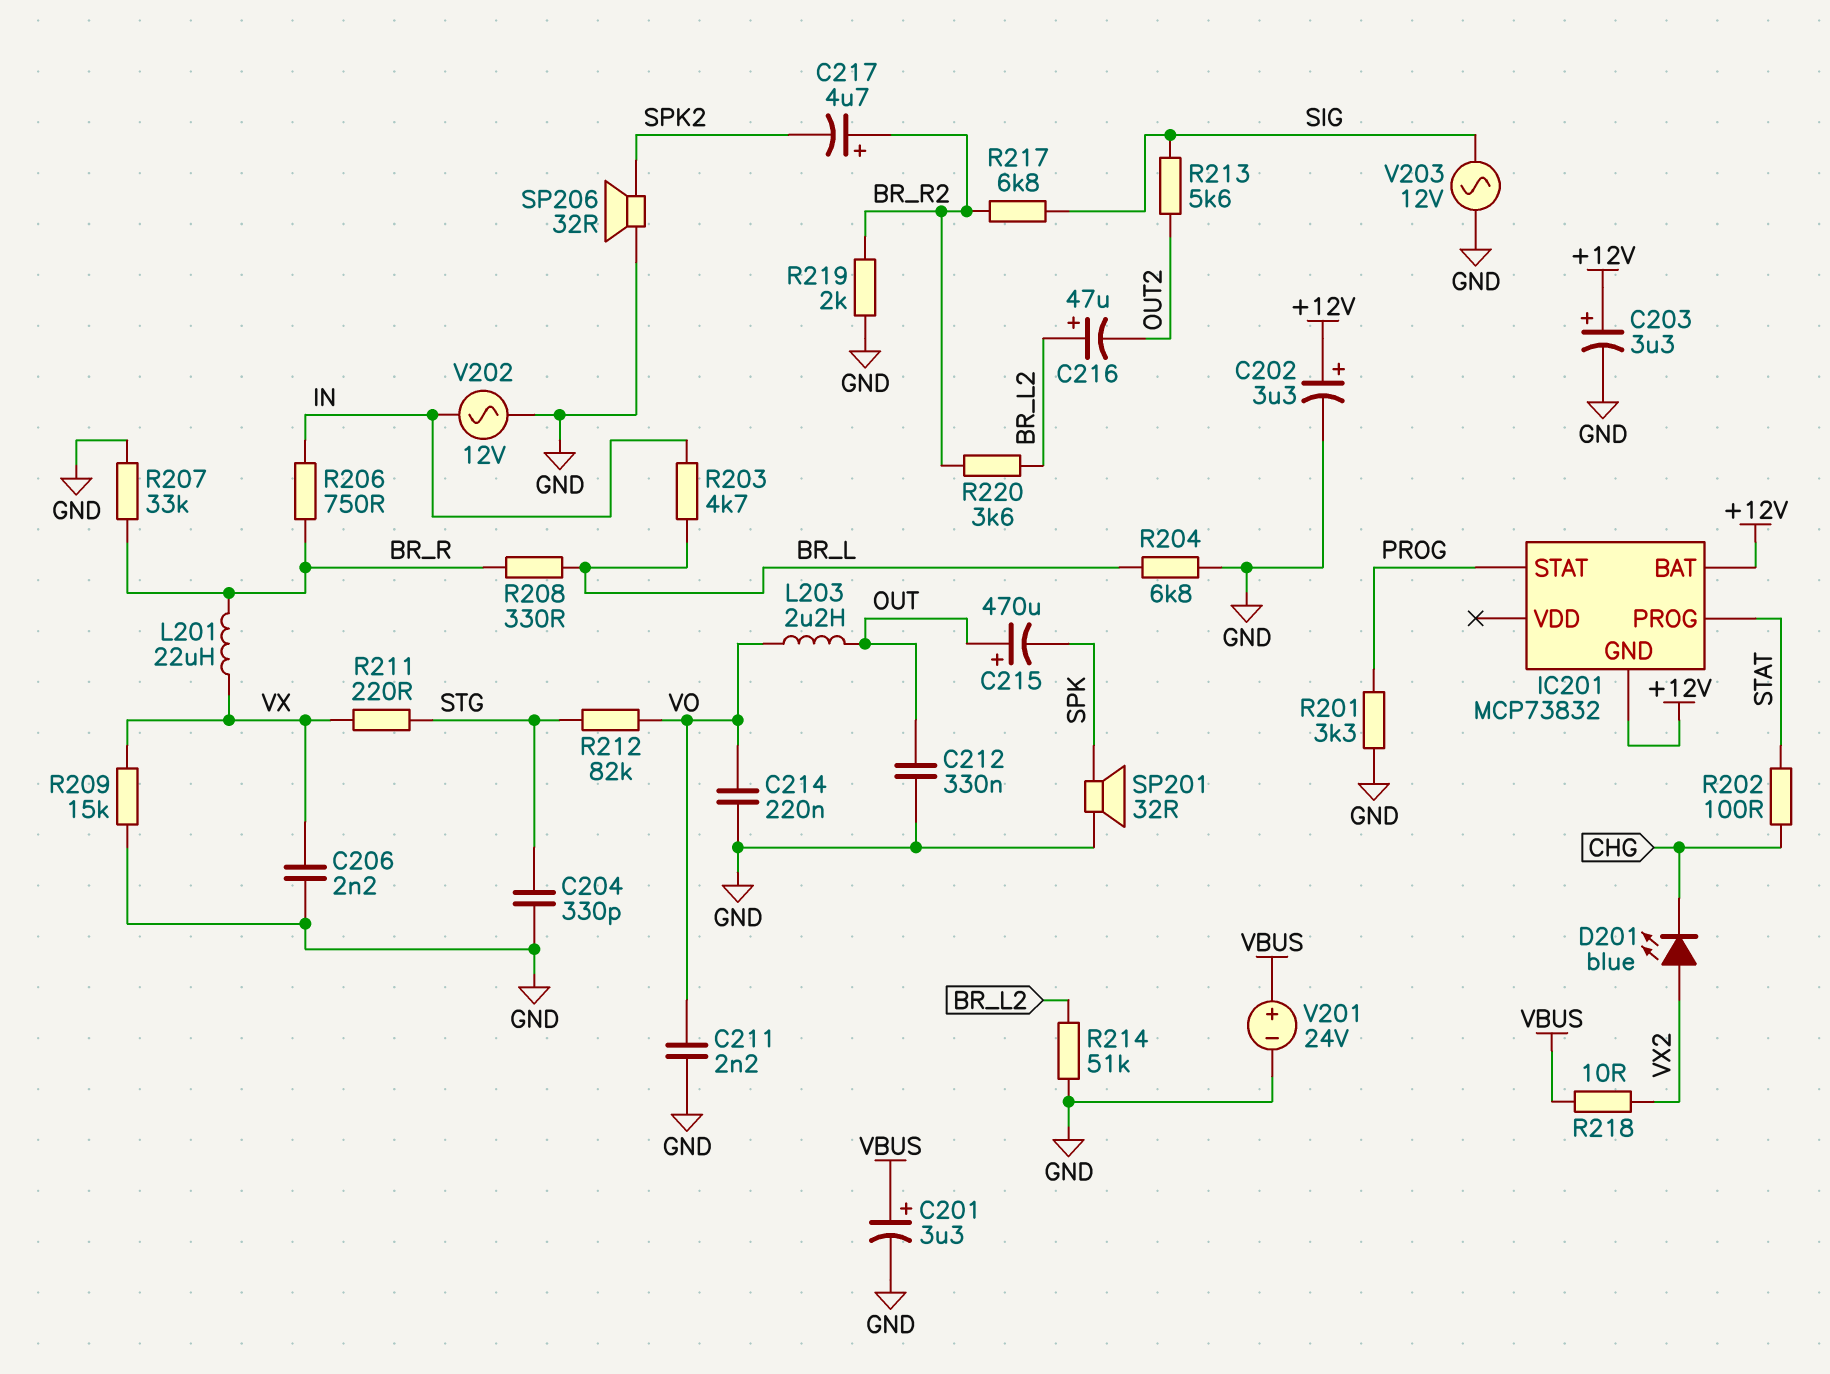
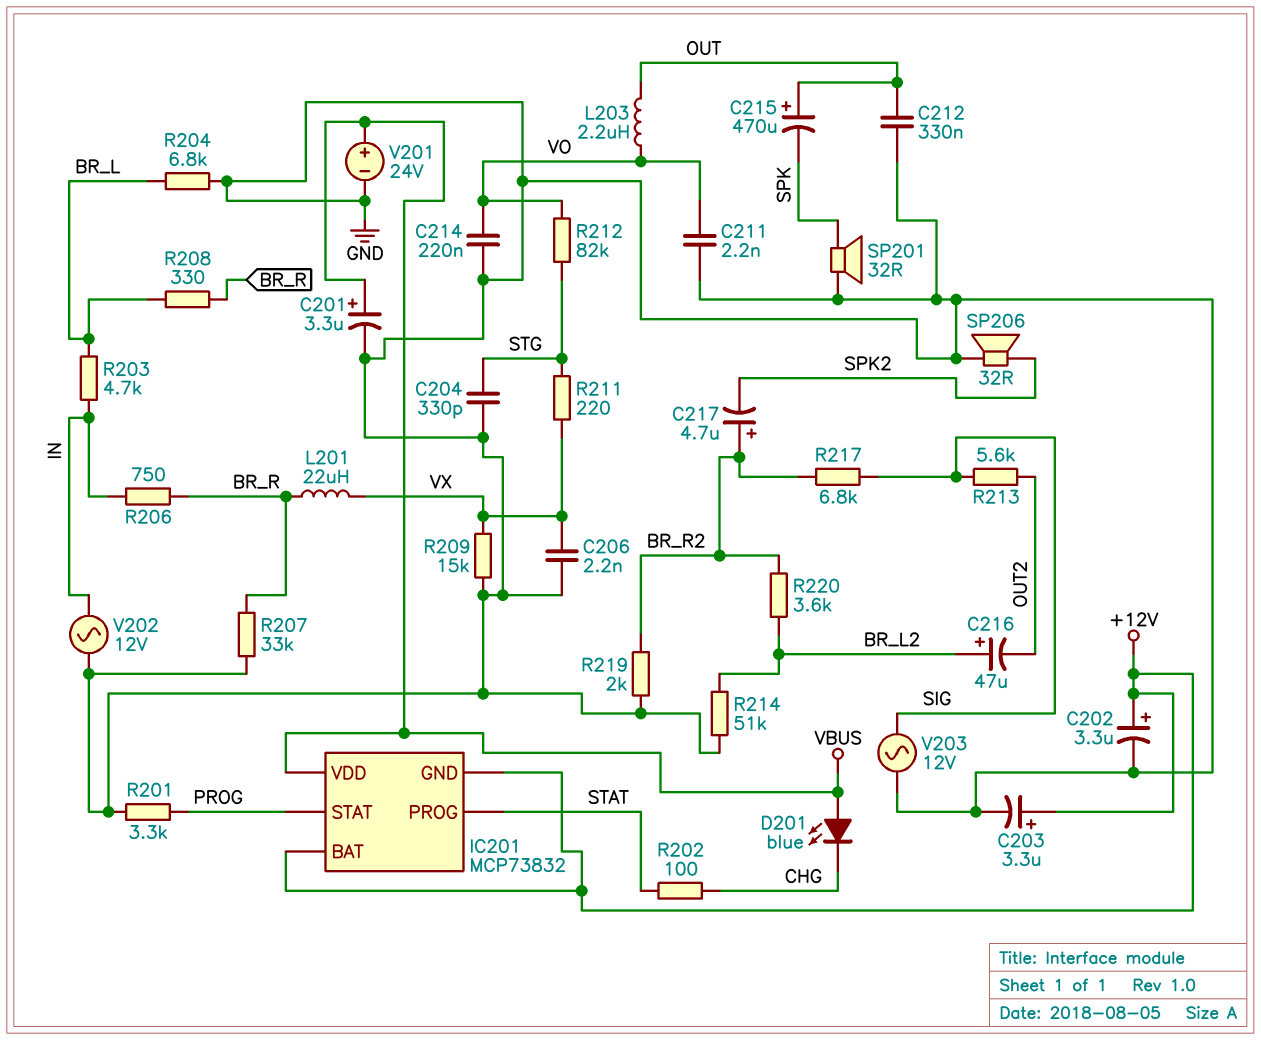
D201: LED blue (A VX2, K CHG) -> LED blue (A VBUS, K CHG)
IC201 pin VDD: none -> VBUS
R218: 10 (VBUS, VX2) -> none

